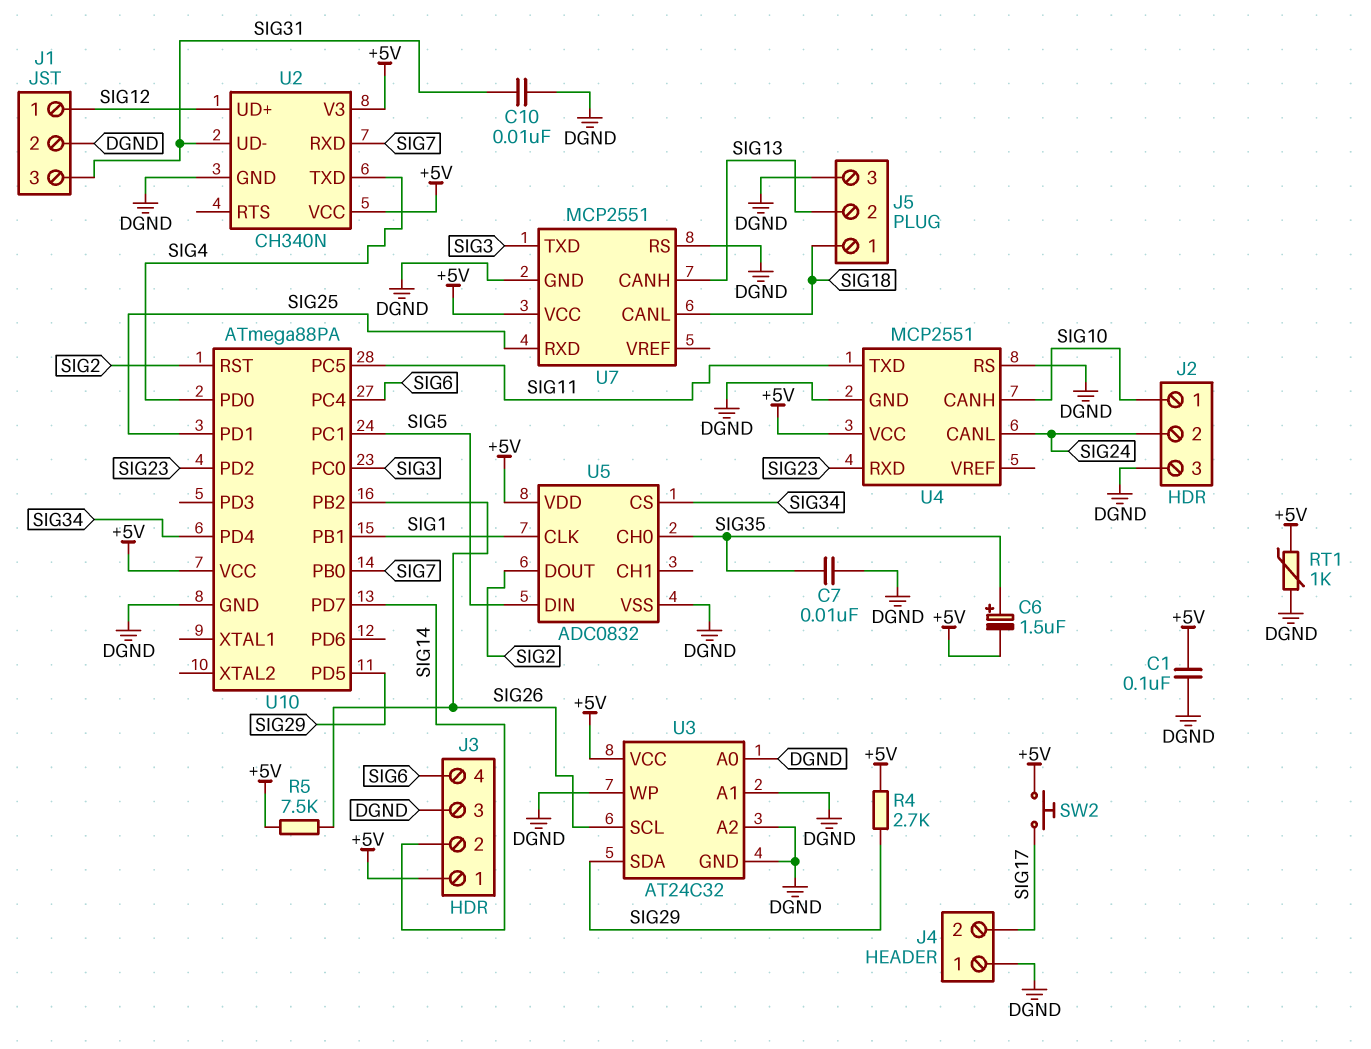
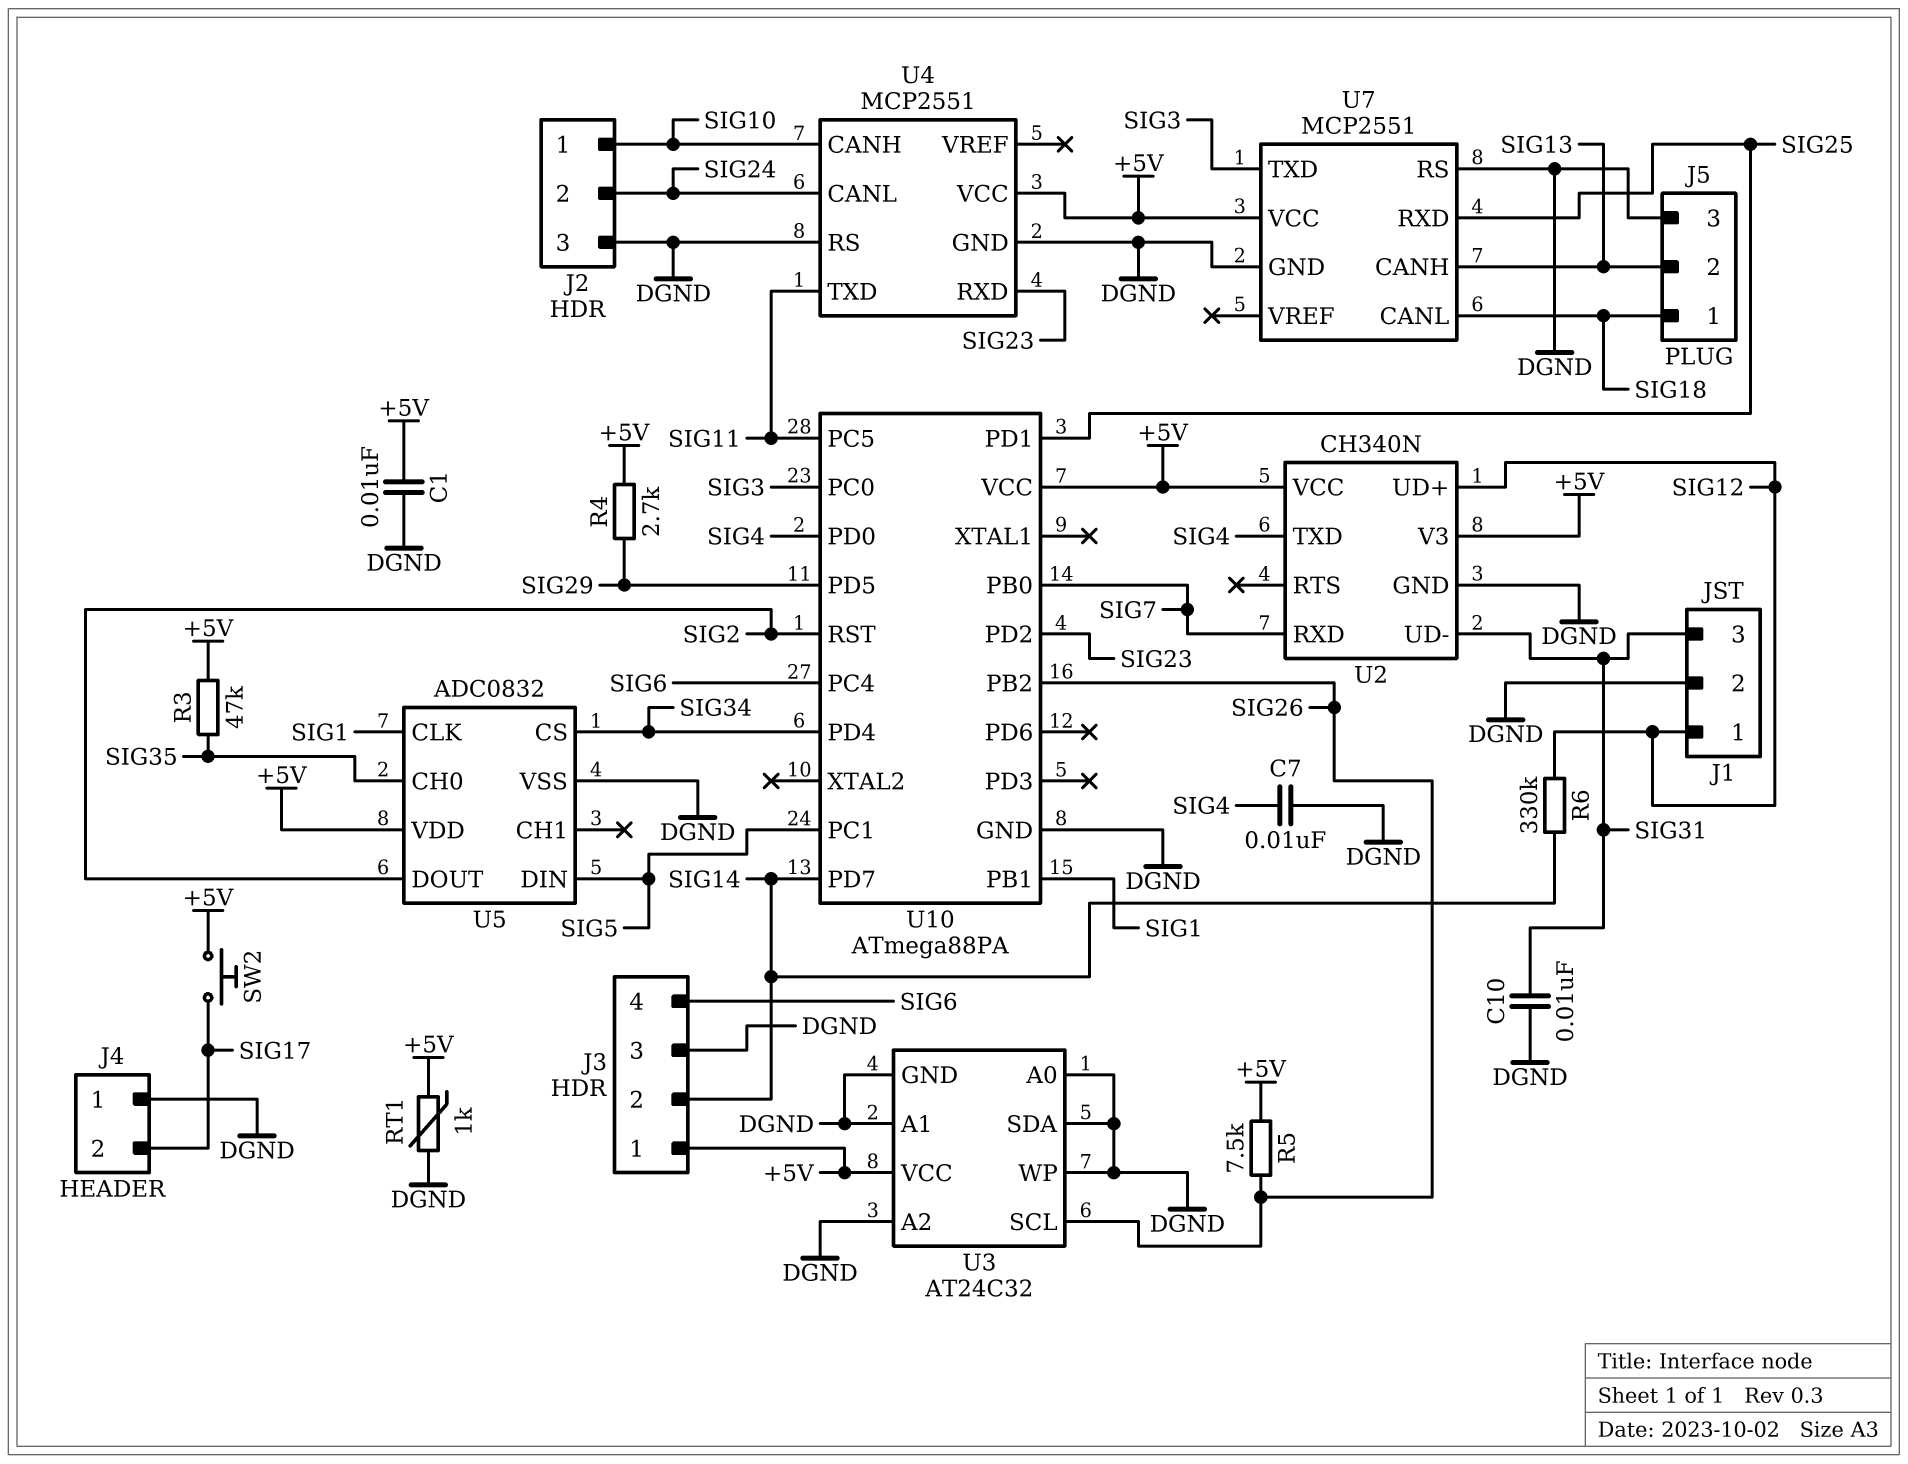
C1: 100nF (+5V, DGND) -> 10nF (+5V, DGND)
C6: 1.5uF (plus SIG35, minus +5V) -> none
C7: 10nF (DGND, SIG35) -> 10nF (DGND, SIG4)
R3: none -> 47k (+5V, SIG35)
R6: none -> 330k (SIG12, SIG14)
U3 pin SDA: SIG29 -> DGND

